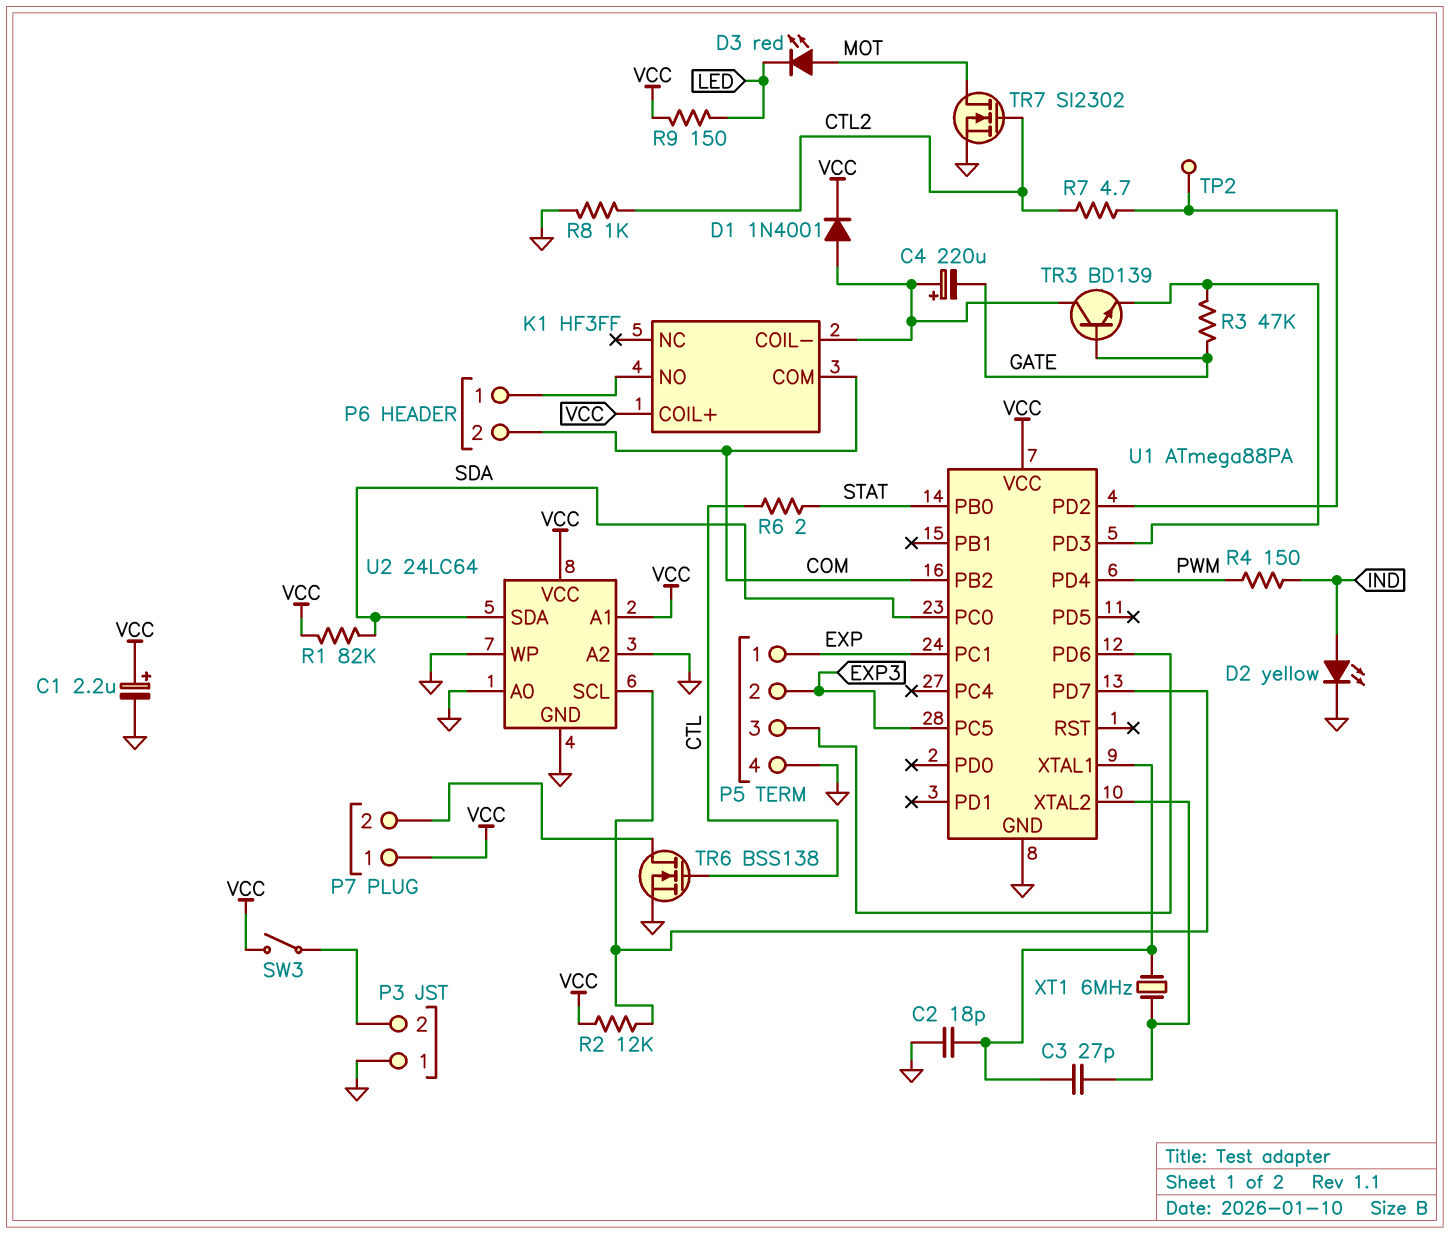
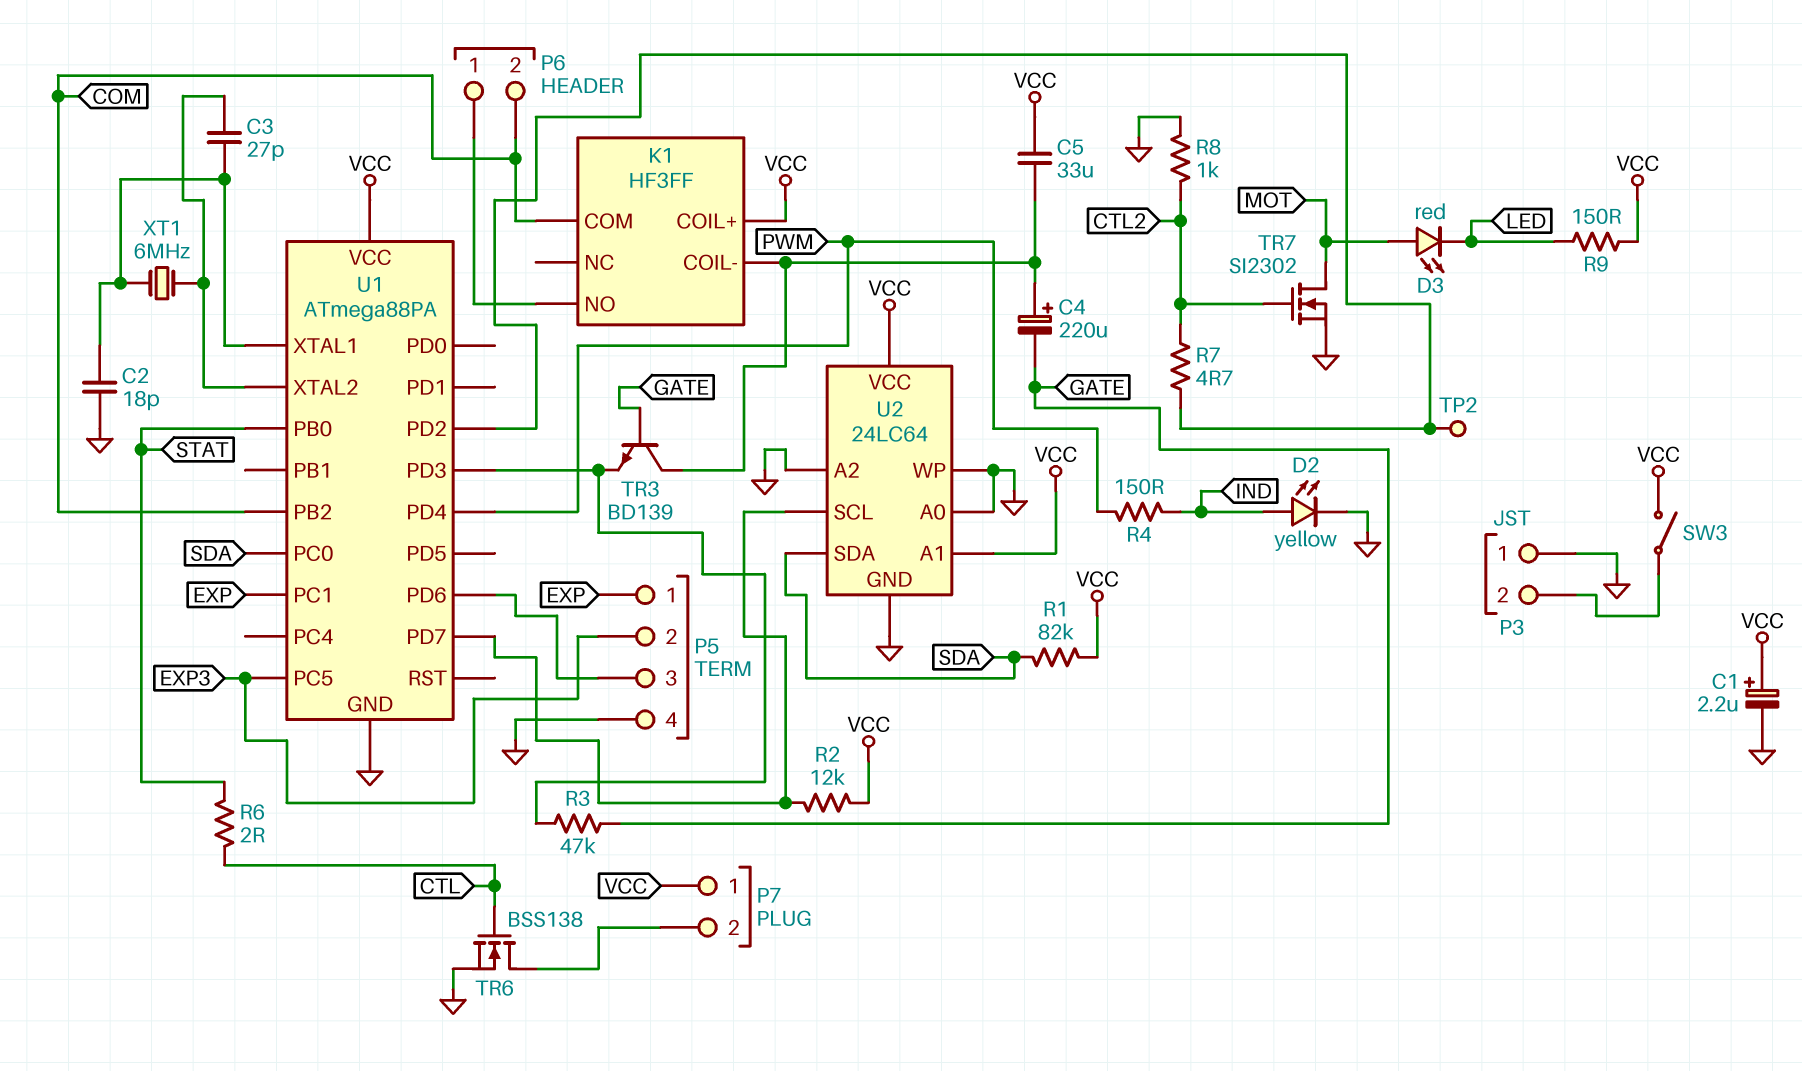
C5: none -> 33uF (K1/COIL-, VCC)
D1: diode 1N4001 (A K1/COIL-, K VCC) -> none

